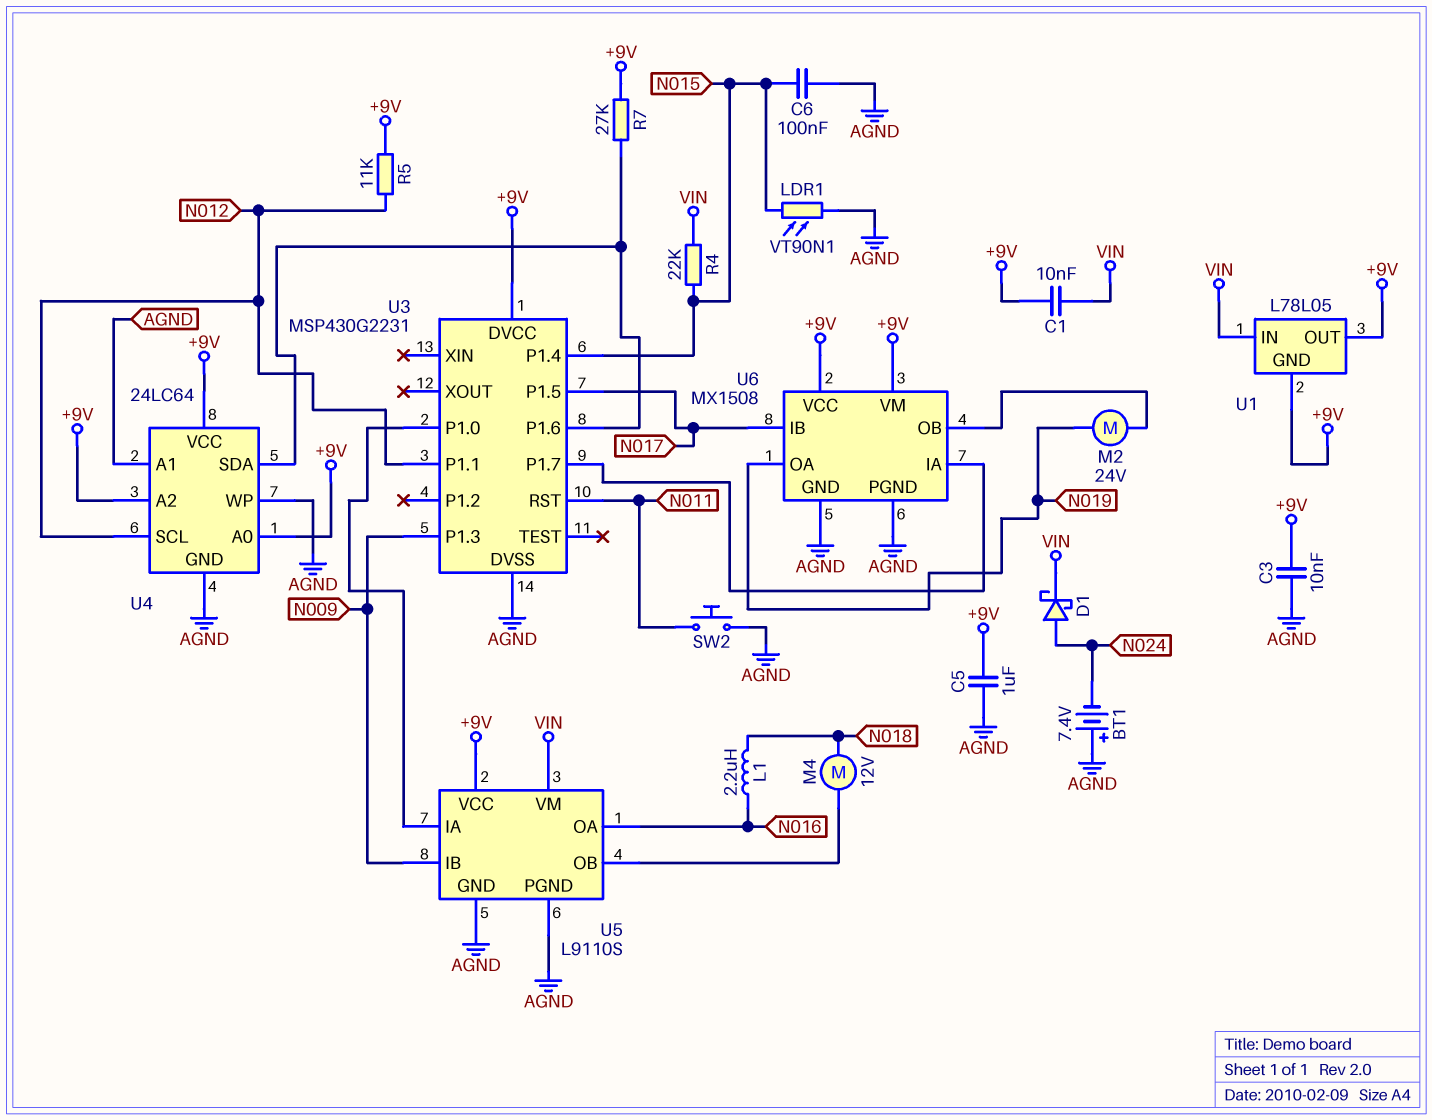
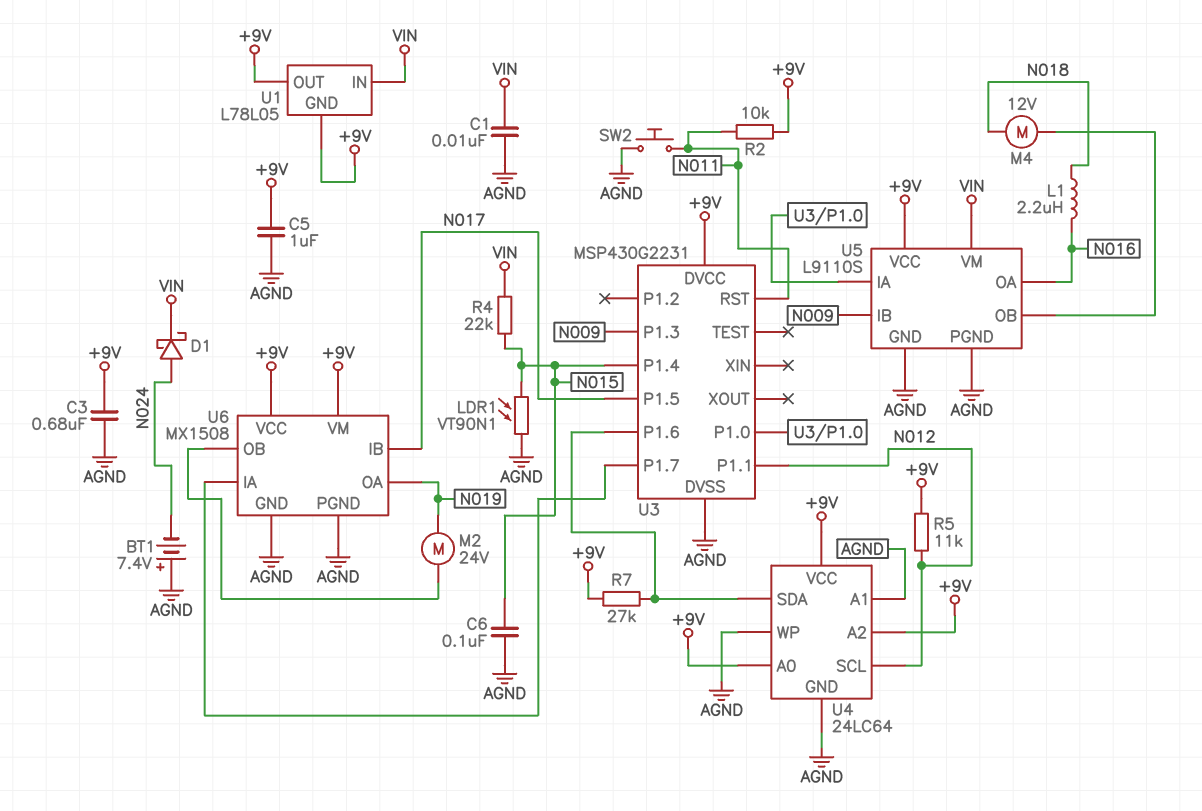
C1: 10nF (+9V, VIN) -> 10nF (AGND, VIN)
C3: 10nF (+9V, AGND) -> 680nF (+9V, AGND)
R2: none -> 10k (+9V, N011)

